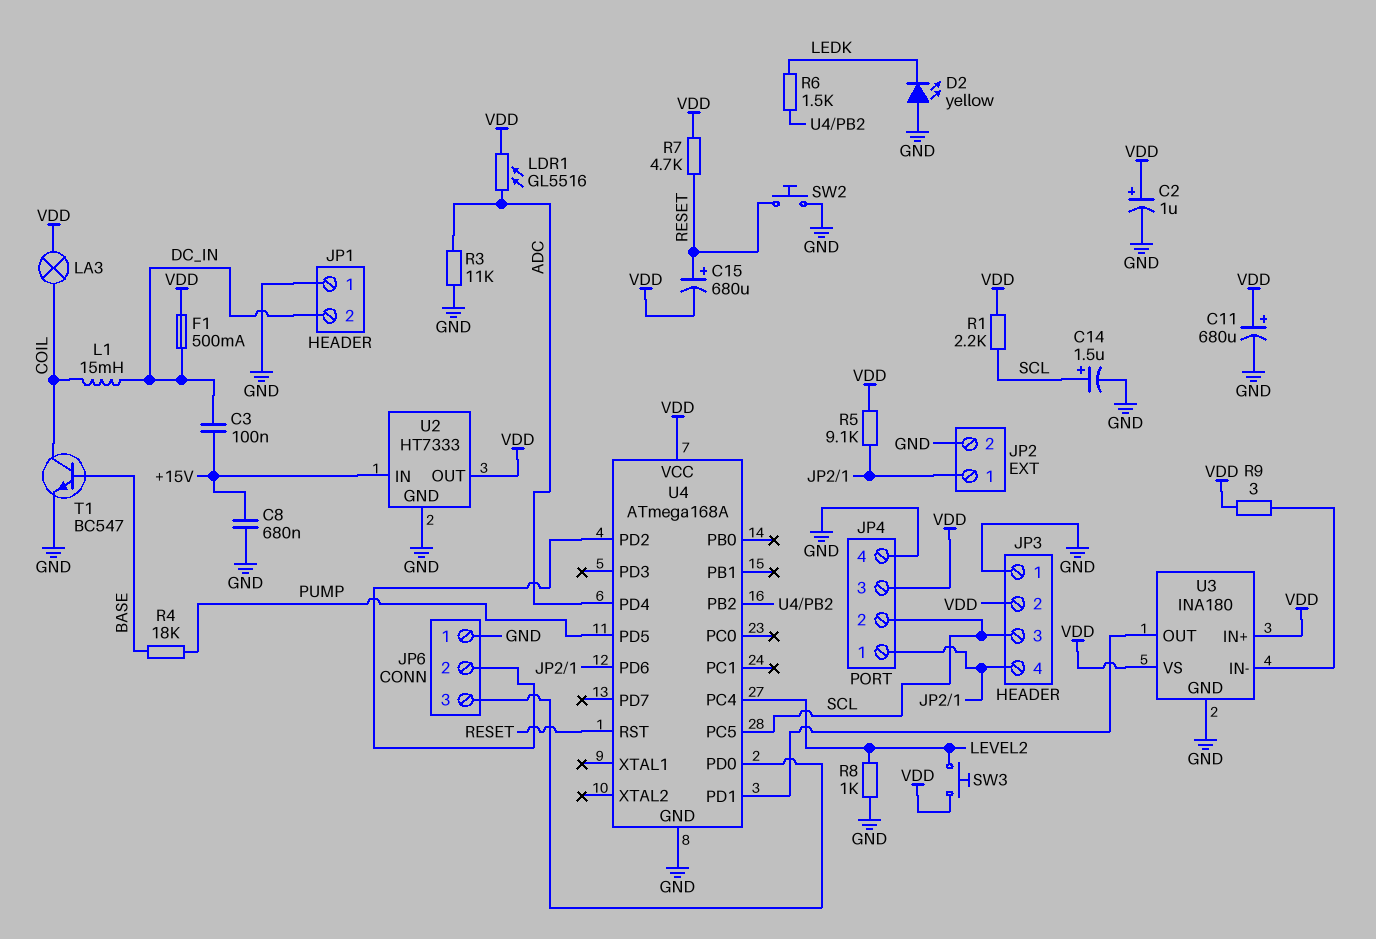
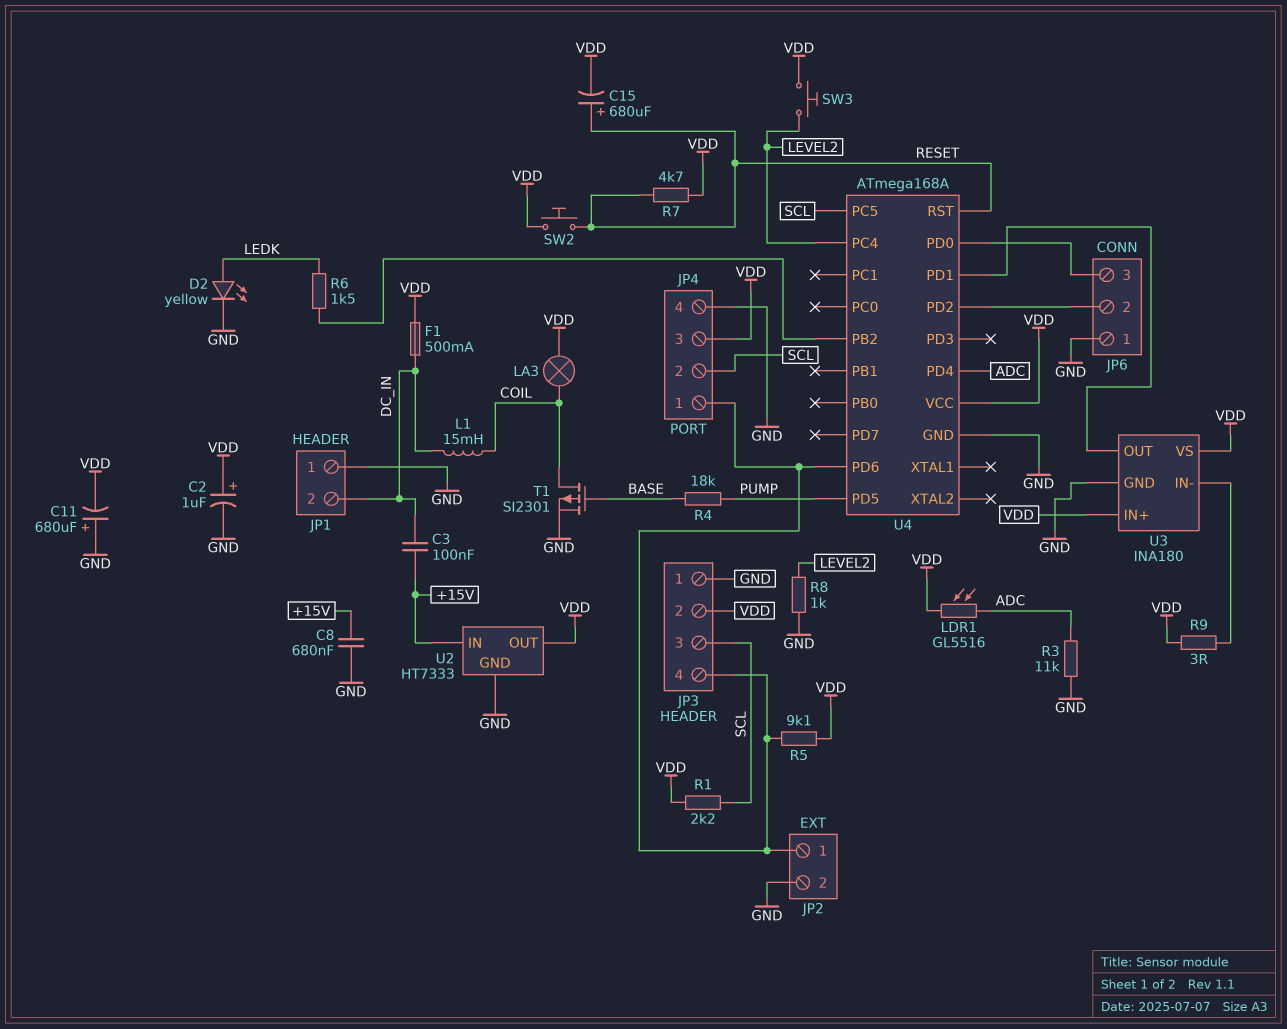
C11: 680uF (plus VDD, minus GND) -> 680uF (plus GND, minus VDD)
C14: 1.5uF (plus SCL, minus GND) -> none
D2: LED yellow (A GND, K LEDK) -> LED yellow (A LEDK, K GND)
SW2: button (GND, RESET) -> button (RESET, VDD)
T1: NPN BC547 (B BASE, C COIL, E GND) -> PMOS SI2301 (G BASE, D COIL, S GND)

